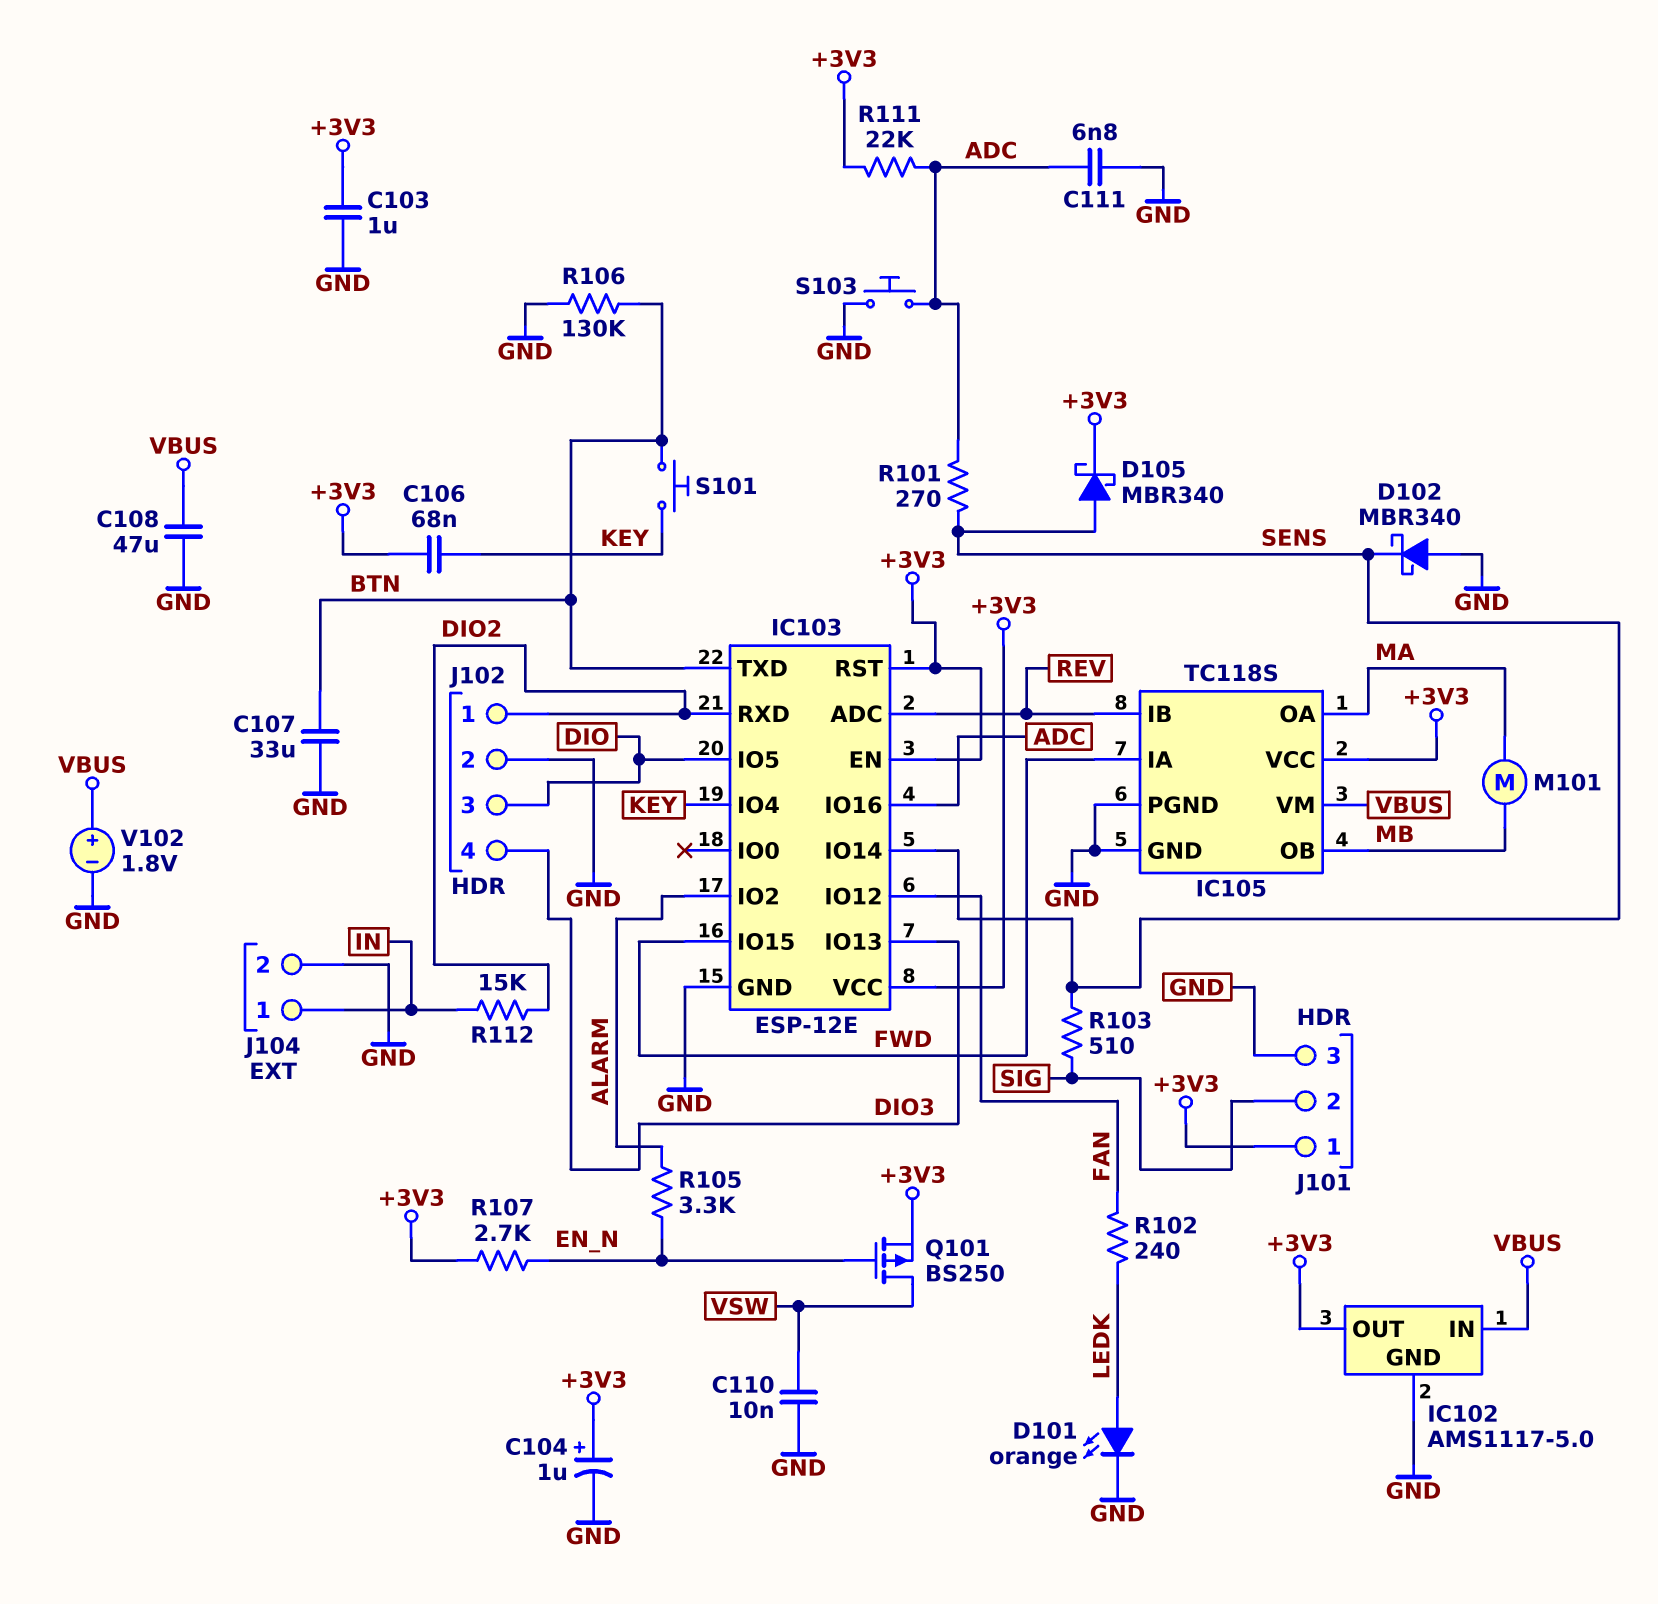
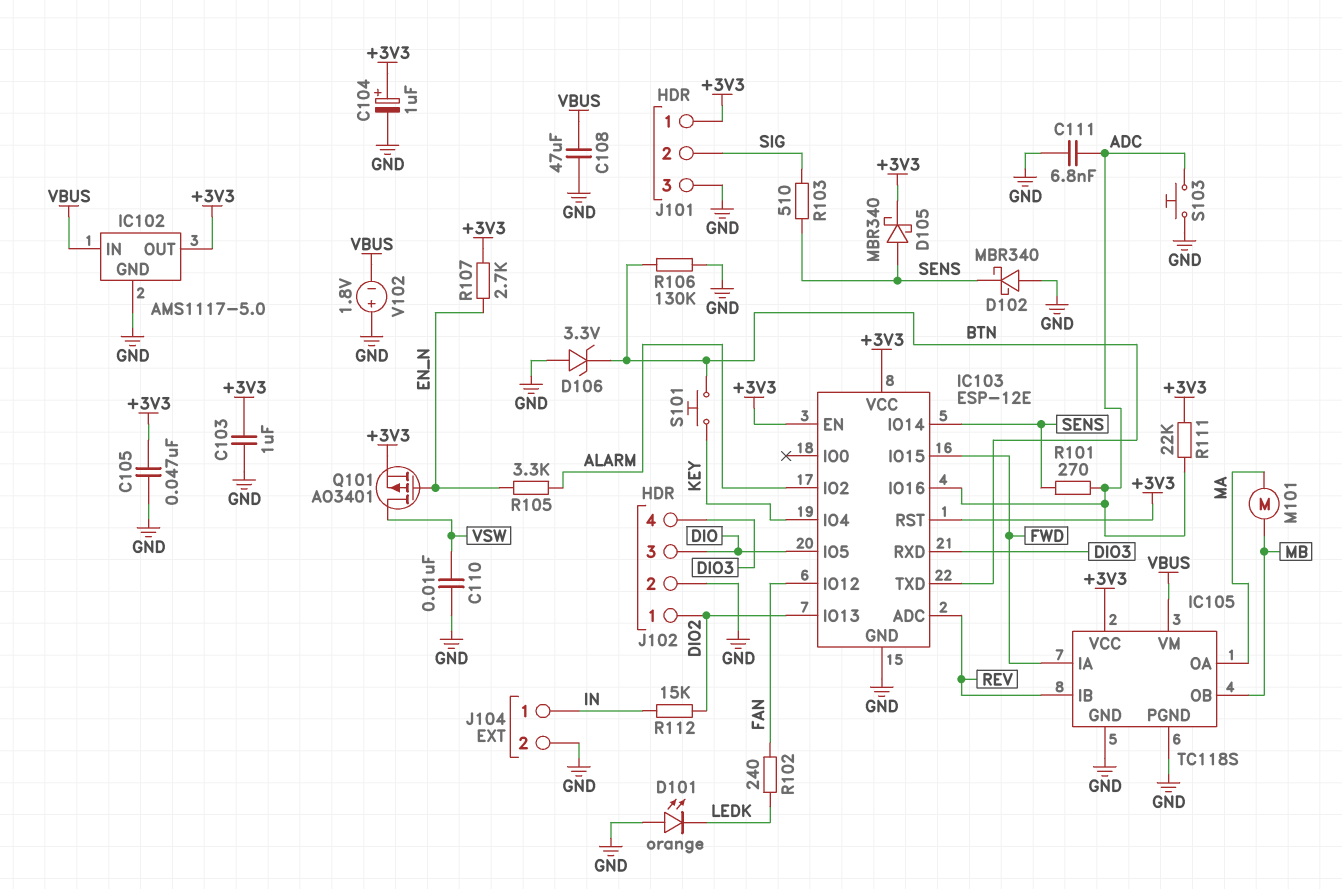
C105: none -> 47nF (+3V3, GND)
C106: 68nF (+3V3, KEY) -> none
C107: 33uF (BTN, GND) -> none
D101: LED orange (A LEDK, K GND) -> LED orange (A GND, K LEDK)
D106: none -> zener 3.3V (A GND, K BTN)
IC103 pin IO13: DIO3 -> DIO2
IC103 pin RXD: DIO2 -> DIO3
Q101: PMOS BS250 (G EN_N, D VSW, S +3V3) -> PMOS AO3401 (G EN_N, D VSW, S +3V3)
V102: 1.8V (plus VBUS, minus GND) -> 1.8V (plus GND, minus VBUS)

